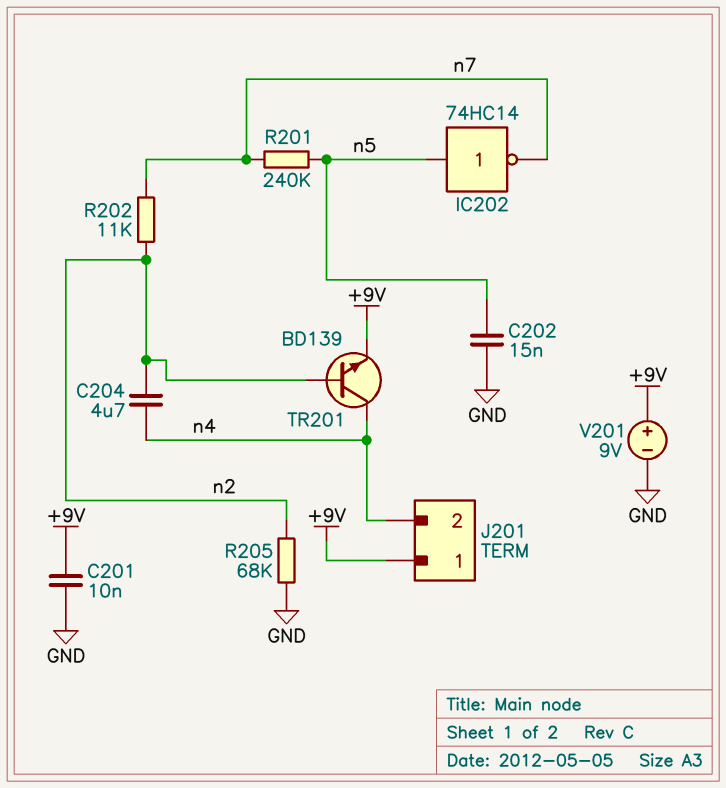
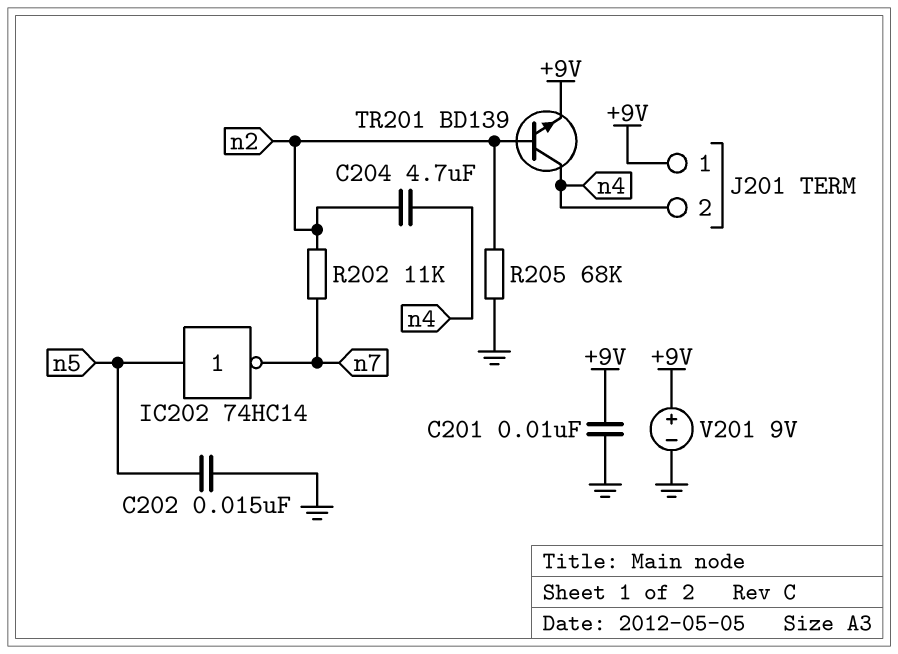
R201: 240k (n5, n7) -> none

